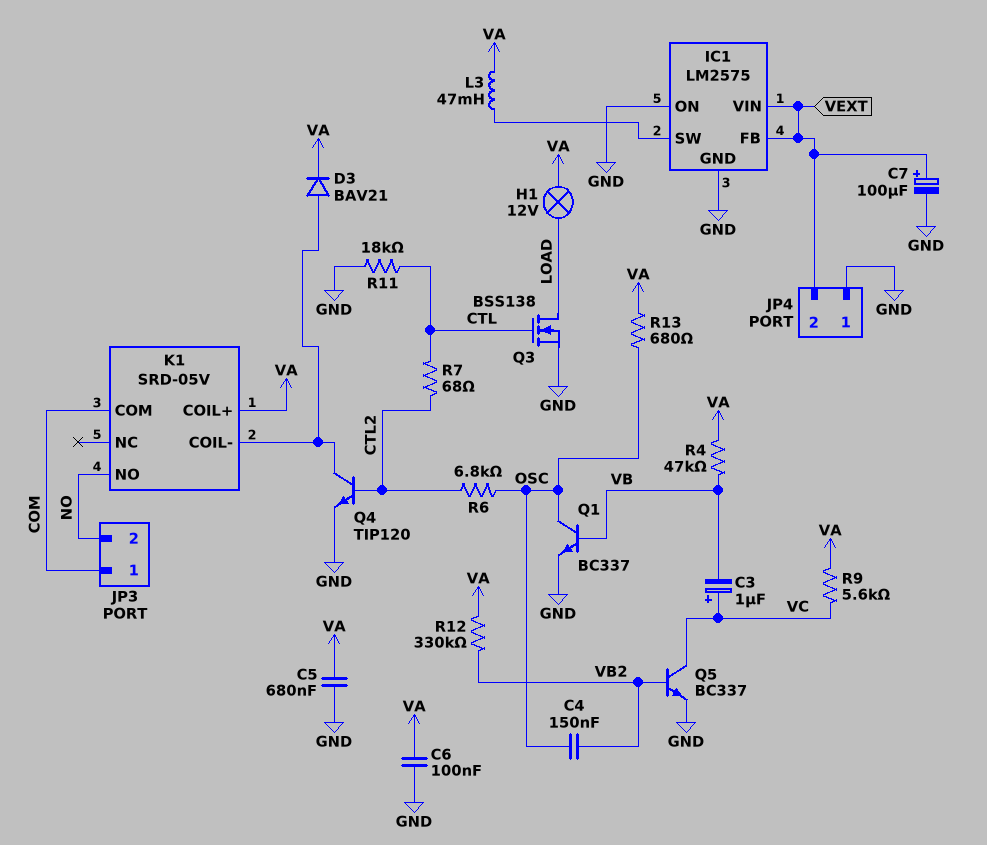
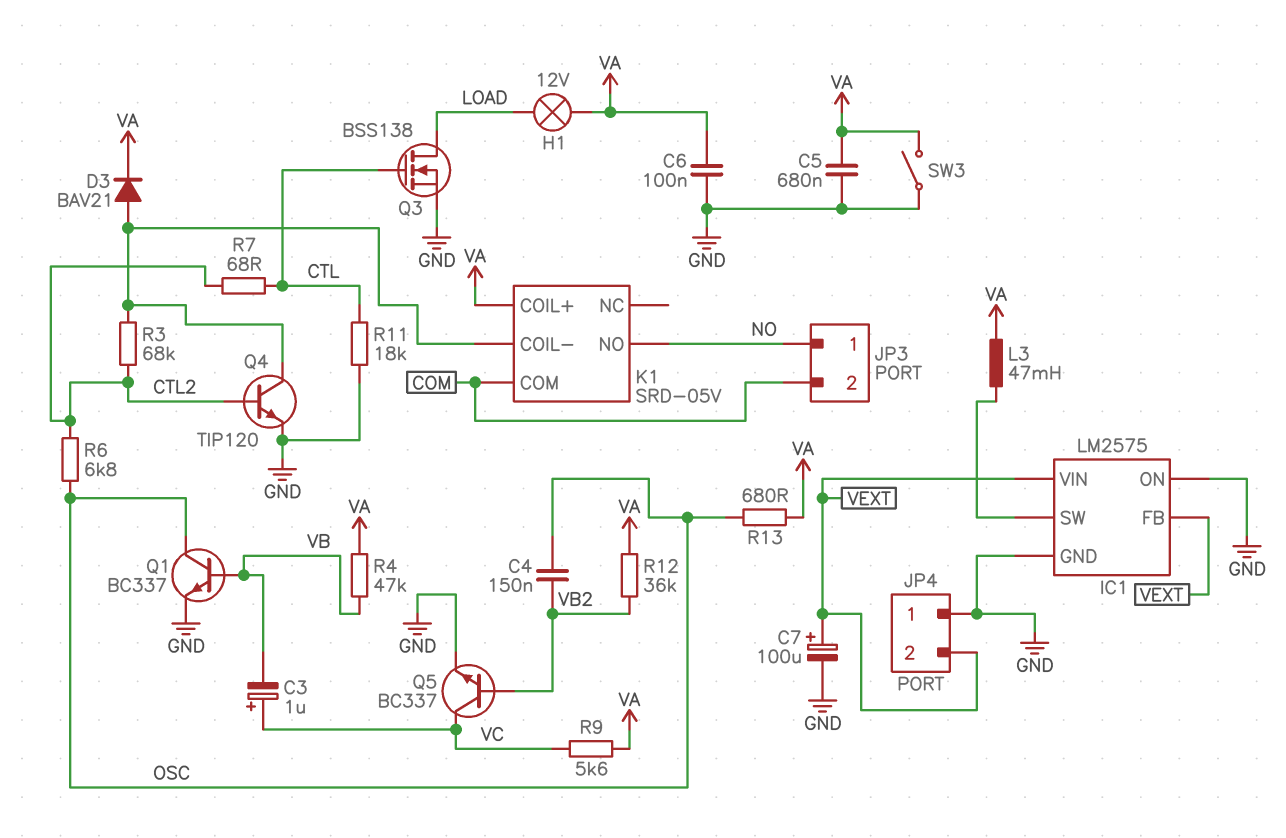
JP3 pin 1: COM -> NO
JP3 pin 2: NO -> COM
R3: none -> 68k (CTL2, K1/COIL-)
R12: 330k (VA, VB2) -> 36k (VA, VB2)
SW3: none -> switch (GND, VA)

